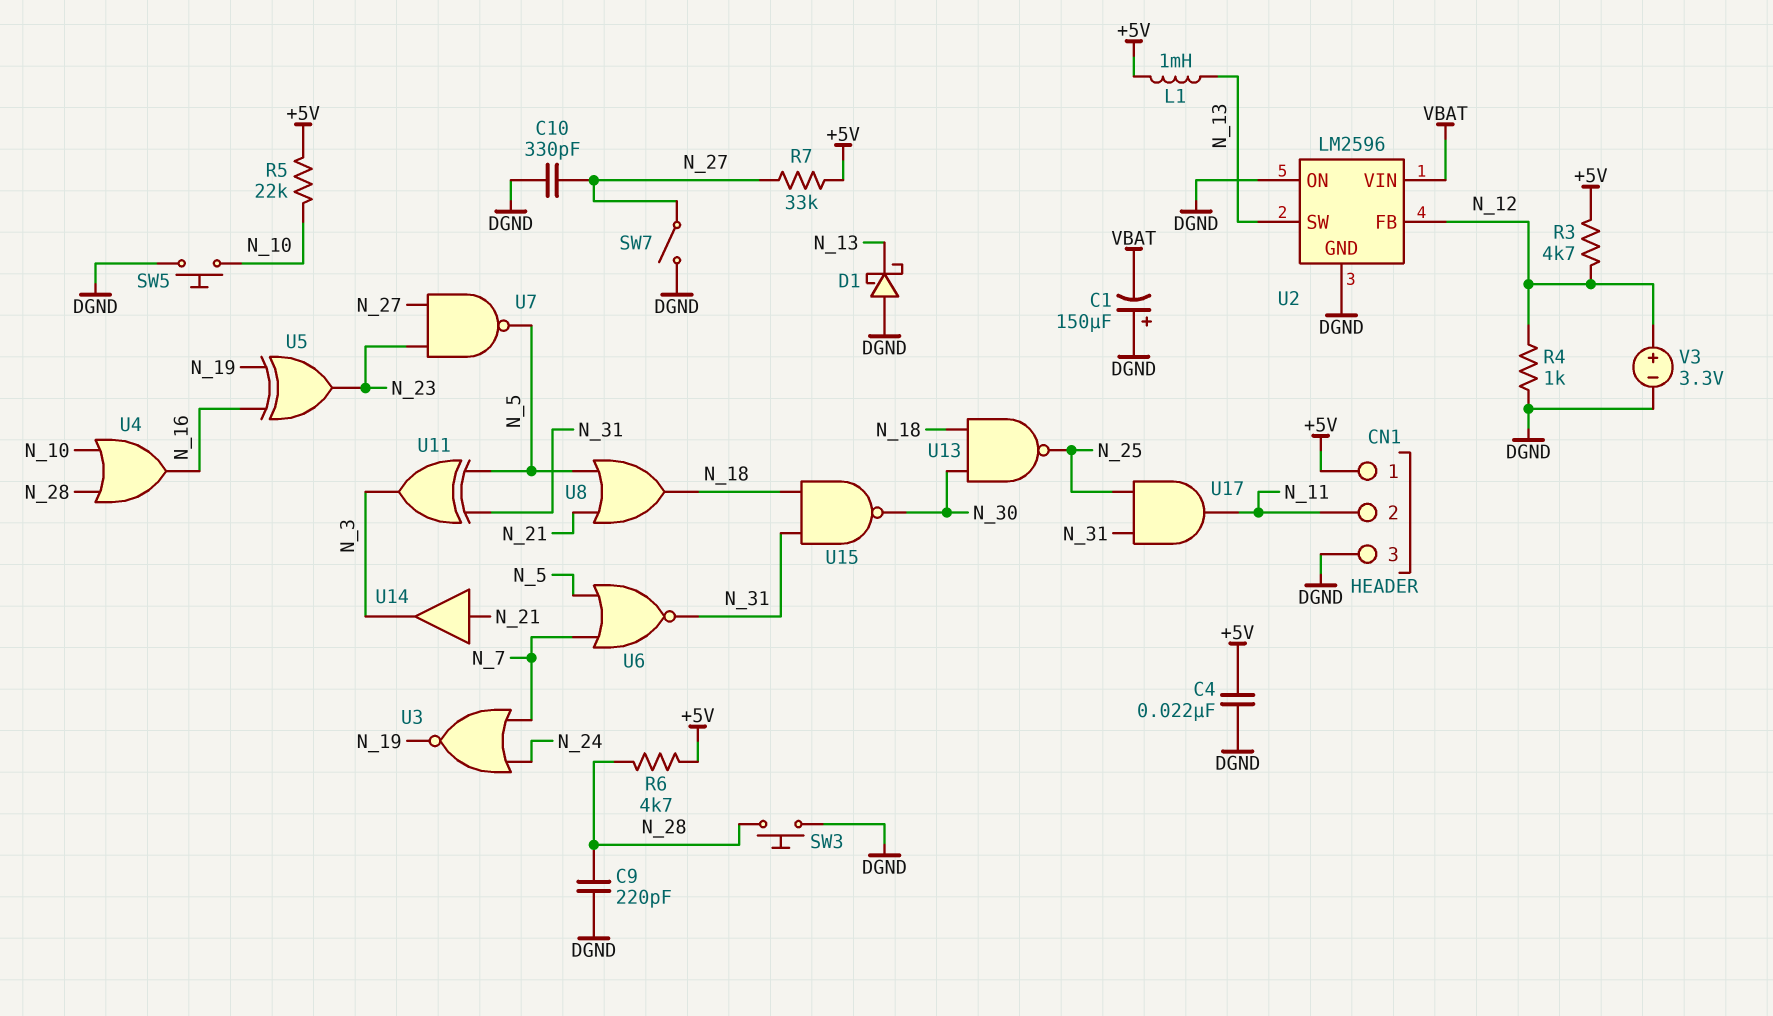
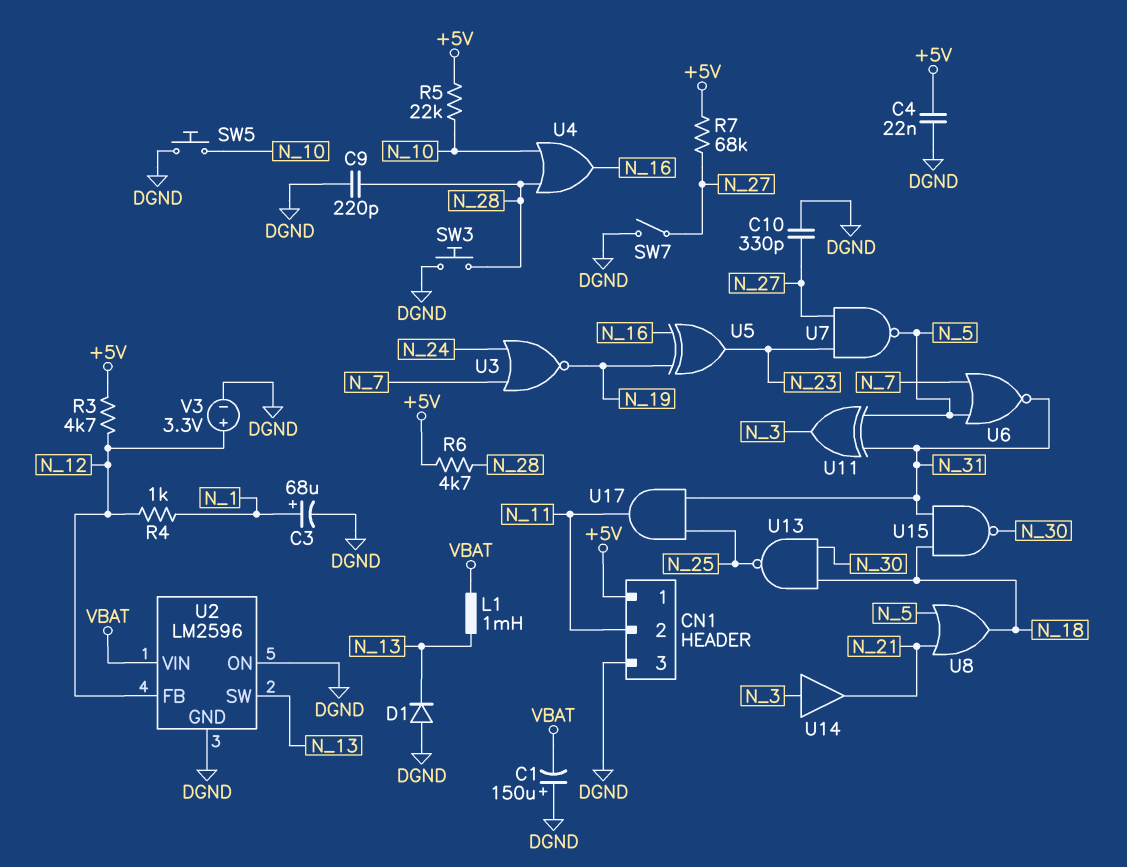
C3: none -> 68uF (plus N_1, minus DGND)
D1: schottky (A DGND, K N_13) -> diode (A DGND, K N_13)
L1: 1mH (+5V, N_13) -> 1mH (N_13, VBAT)
R4: 1k (DGND, N_12) -> 1k (N_1, N_12)
R7: 33k (+5V, N_27) -> 68k (+5V, N_27)
U14: buffer (in N_21, out N_3) -> buffer (in N_3, out N_21)

